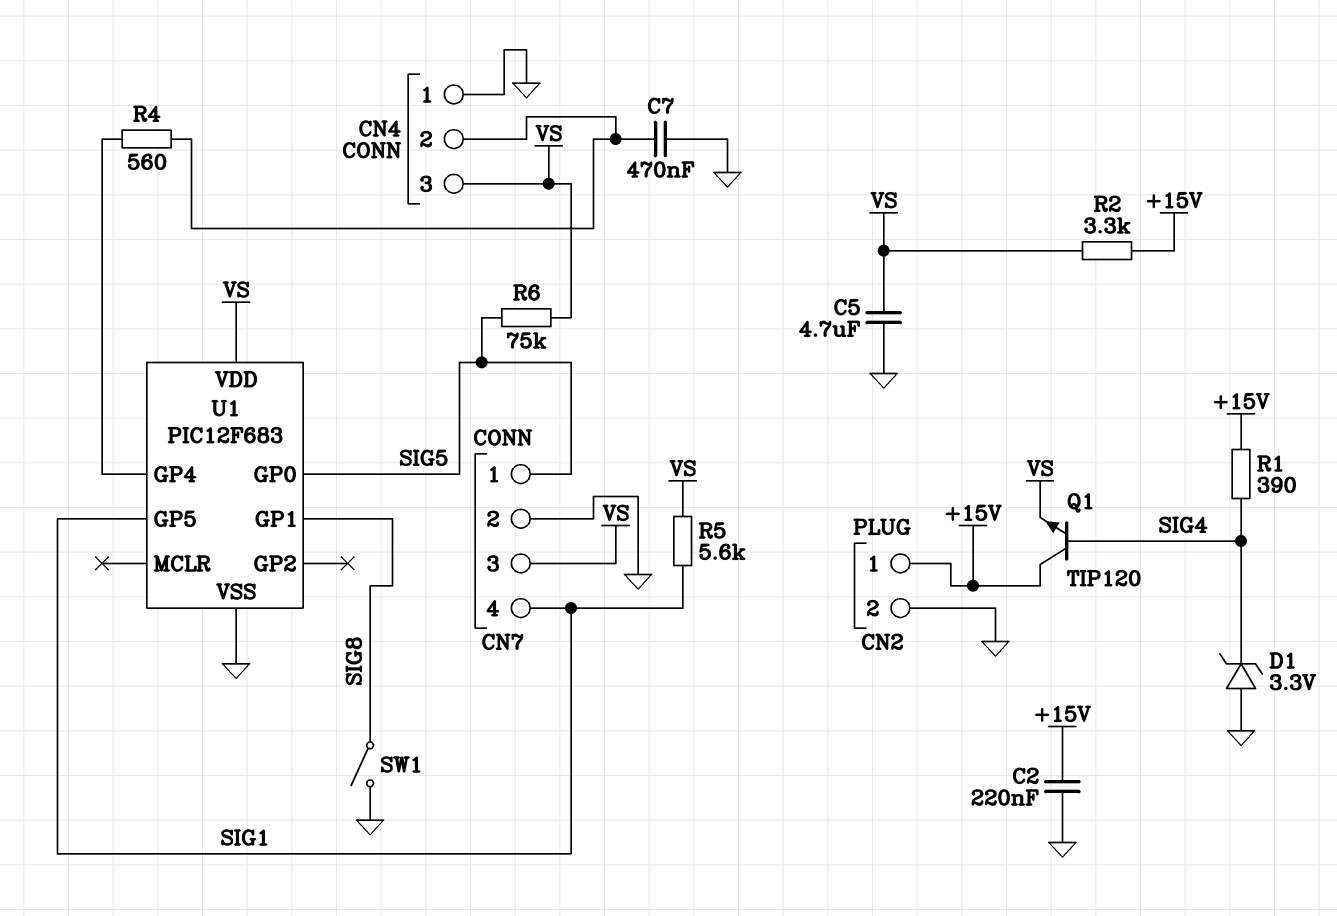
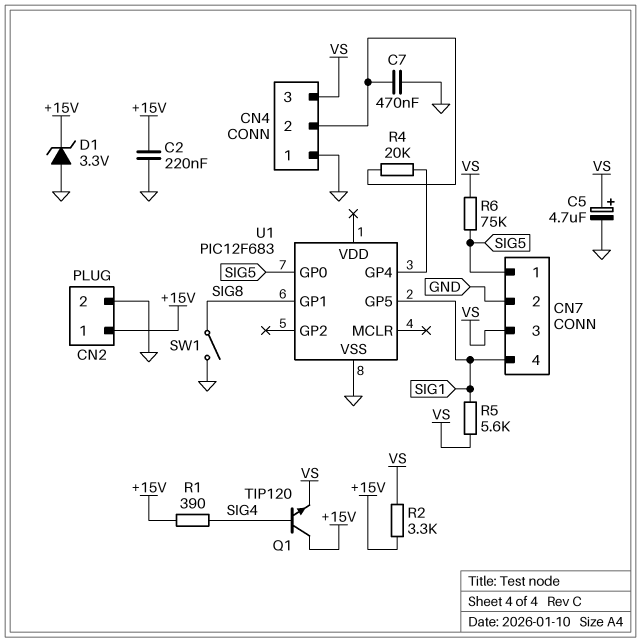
C5: 4.7uF (GND, VS) -> 4.7uF (plus VS, minus GND)
D1: zener 3.3V (A GND, K SIG4) -> zener 3.3V (A GND, K +15V)
R4: 560 (CN4/2, U1/GP4) -> 20k (CN4/2, U1/GP4)
U1 pin VDD: VS -> none

